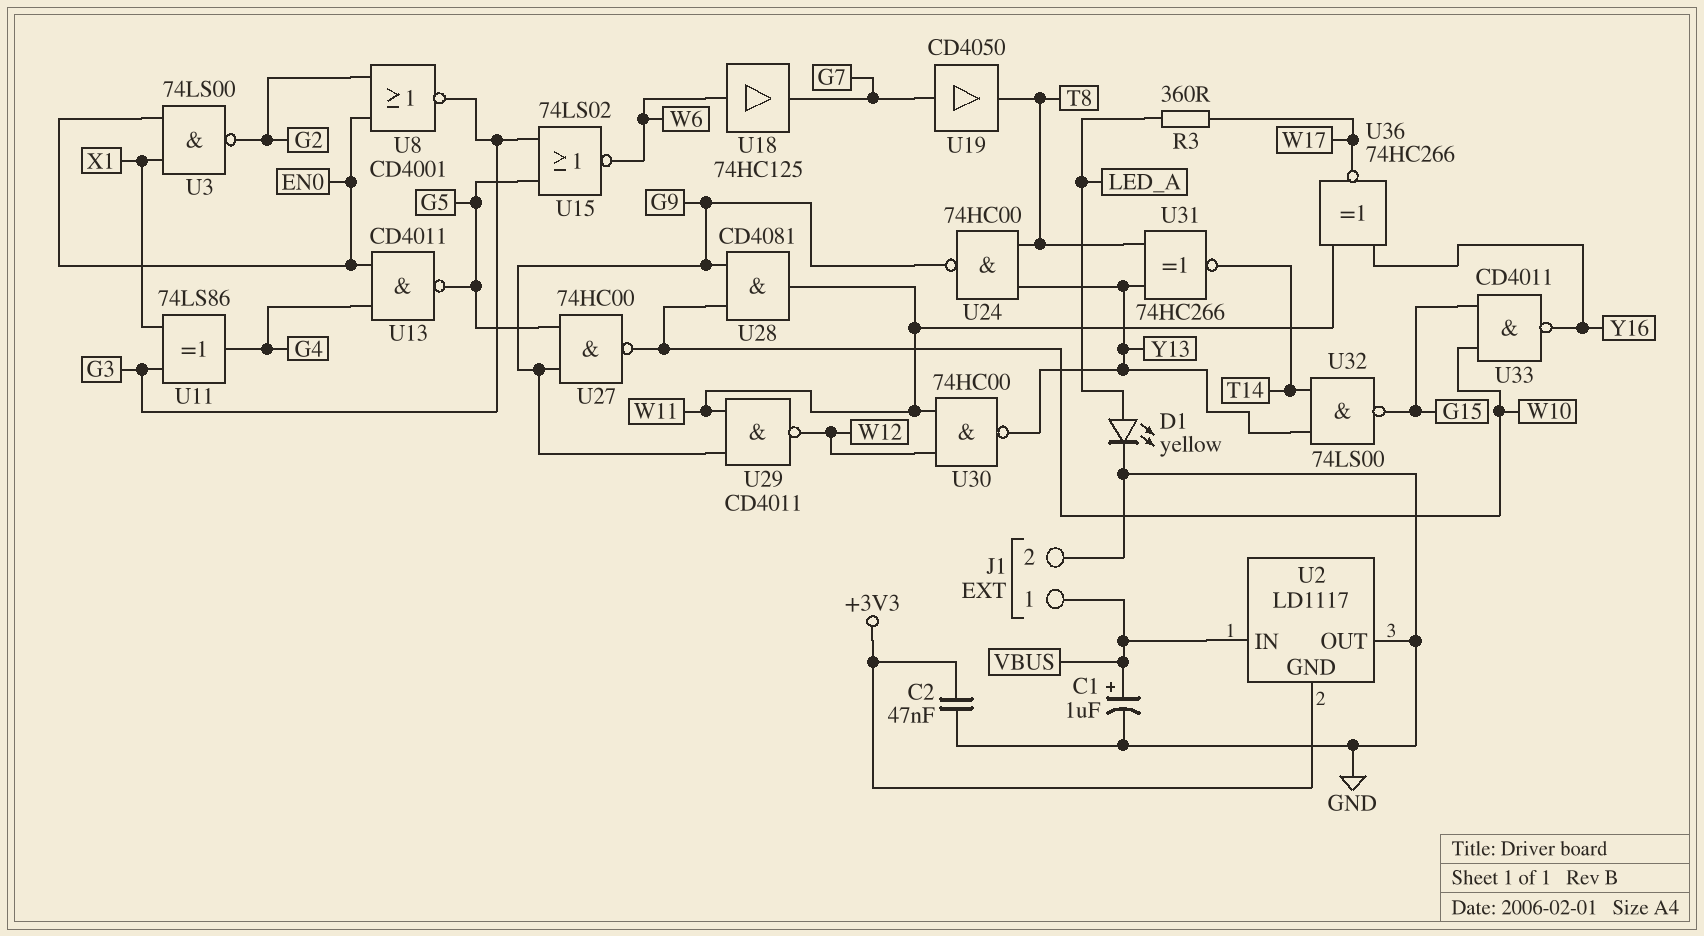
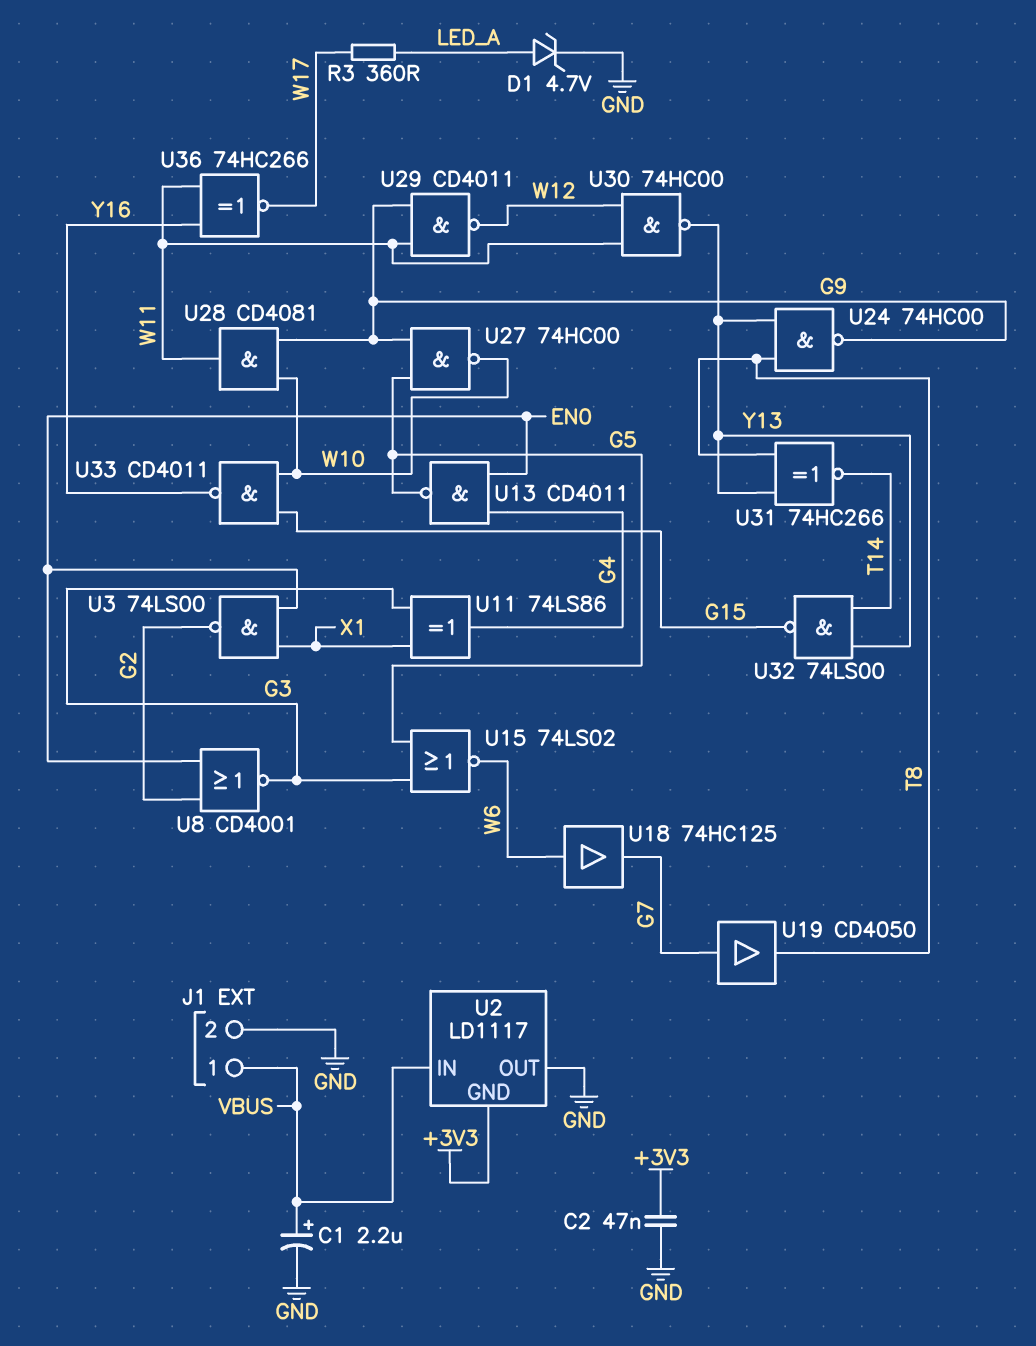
C1: 1uF (plus VBUS, minus GND) -> 2.2uF (plus VBUS, minus GND)
D1: LED yellow (A LED_A, K GND) -> zener 4.7V (A LED_A, K GND)

